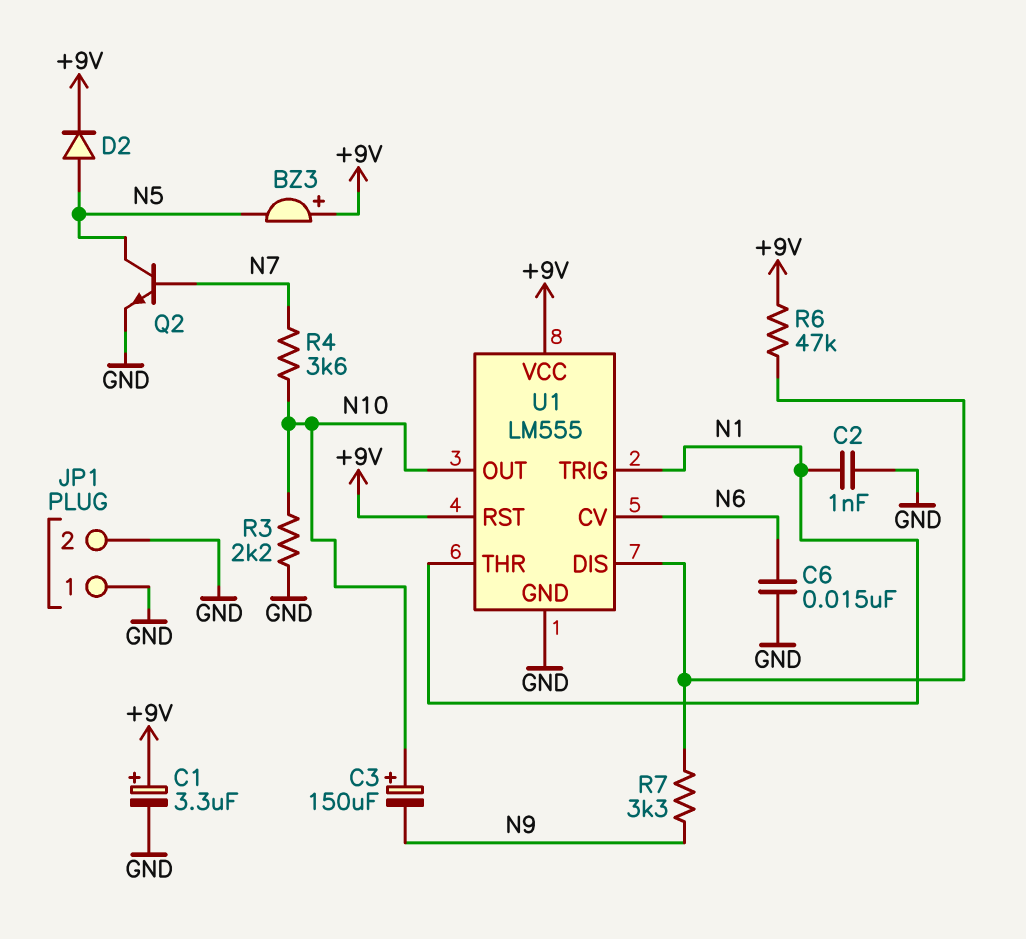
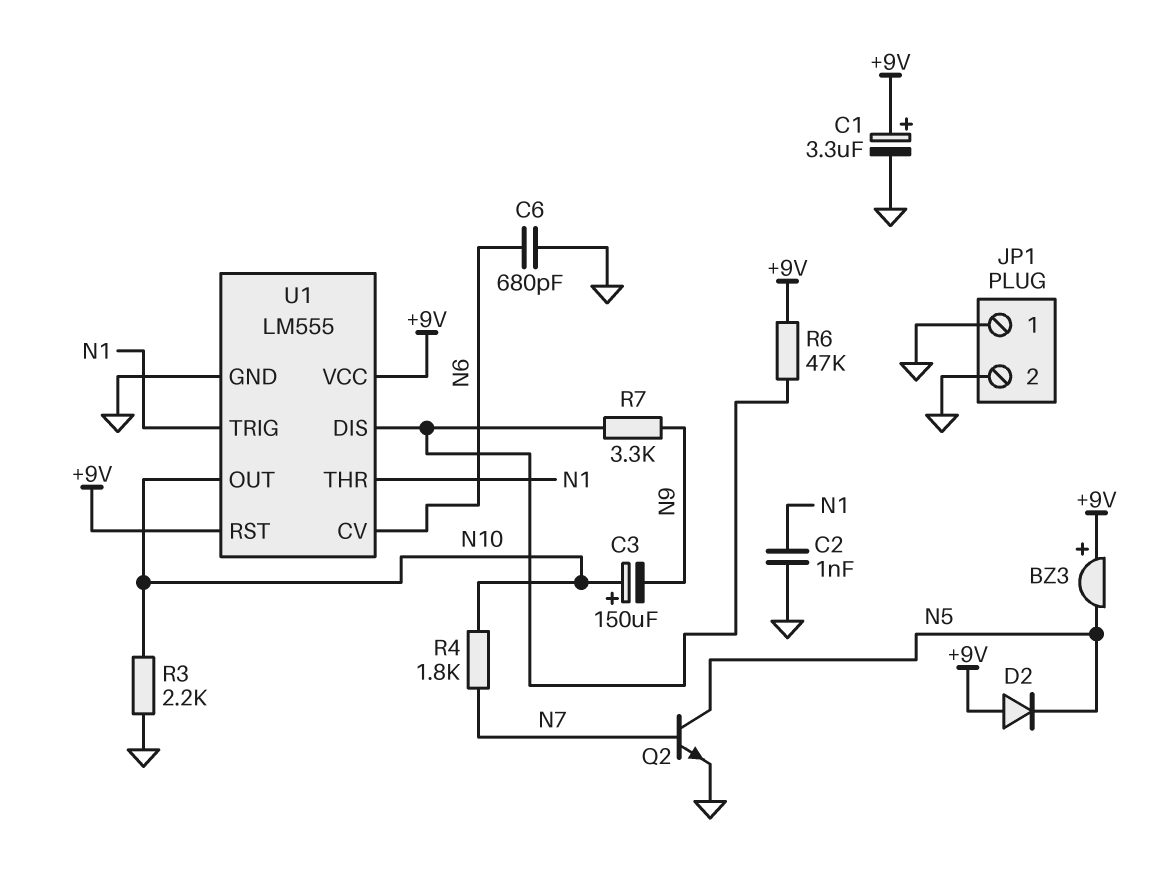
C6: 15nF (GND, N6) -> 680pF (GND, N6)
D2: diode (A N5, K +9V) -> diode (A +9V, K N5)
R4: 3.6k (N7, N10) -> 1.8k (N7, N10)

